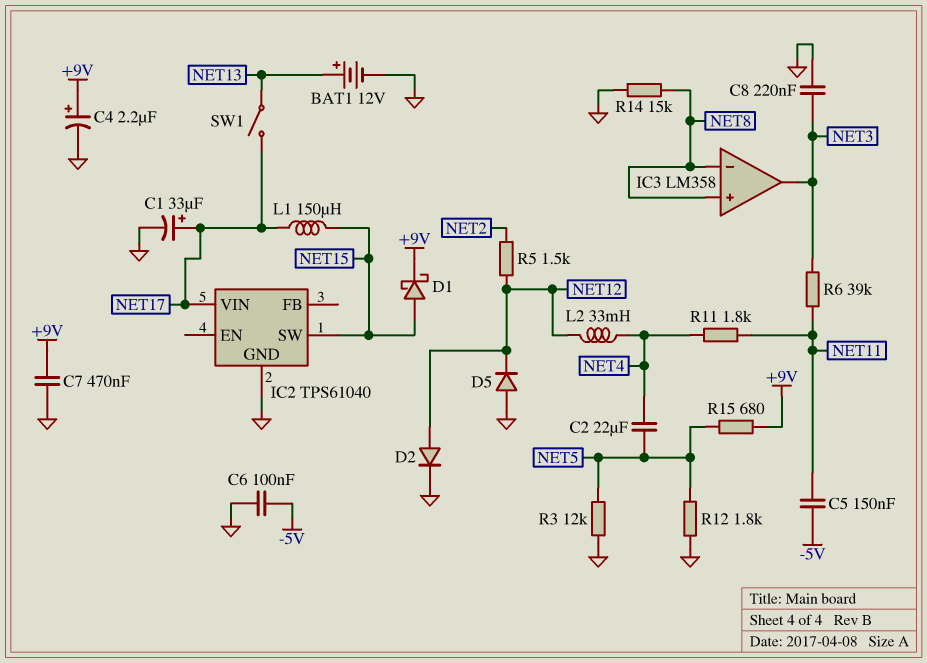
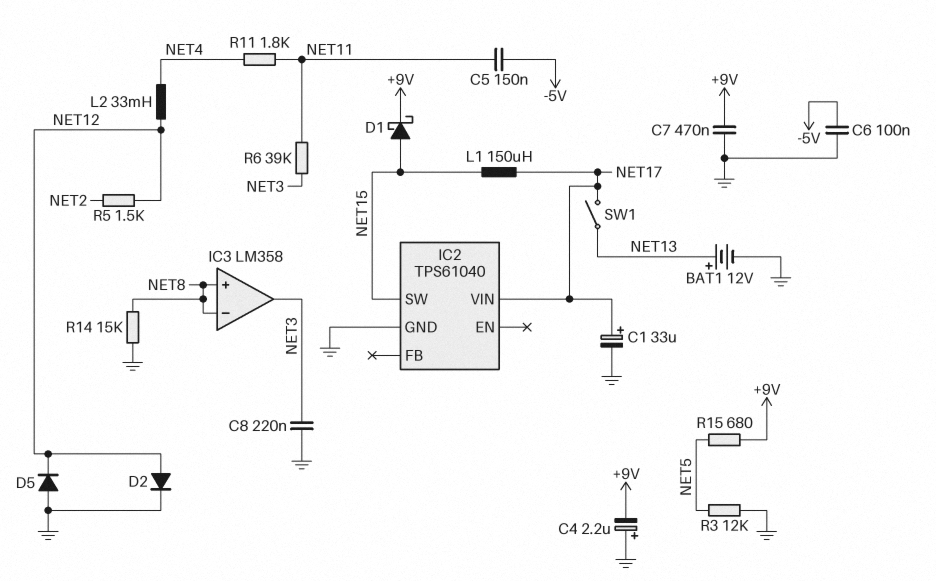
C2: 22uF (NET4, NET5) -> none
C4: 2.2uF (plus +9V, minus GND) -> 2.2uF (plus GND, minus +9V)
R12: 1.8k (GND, NET5) -> none

